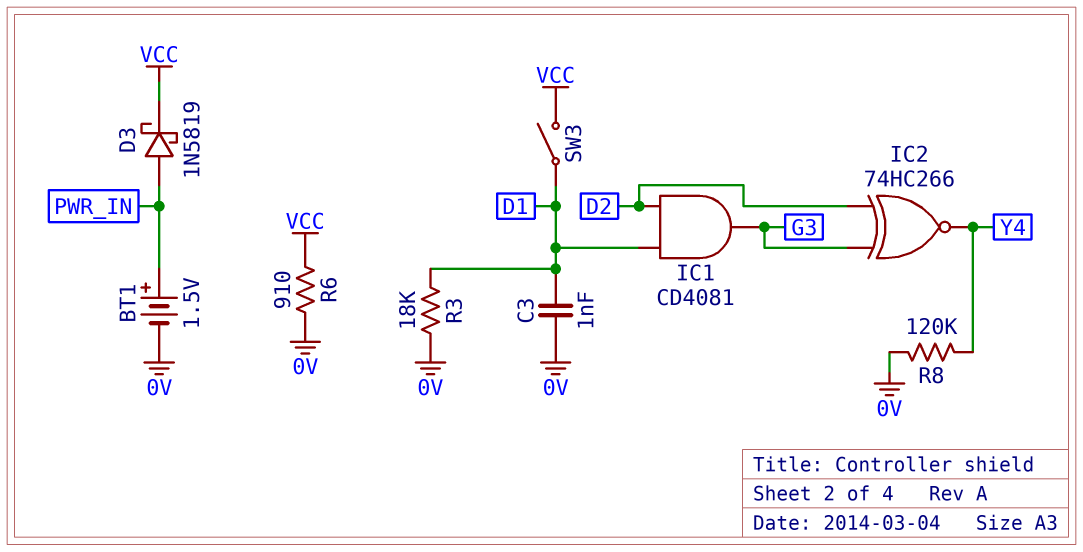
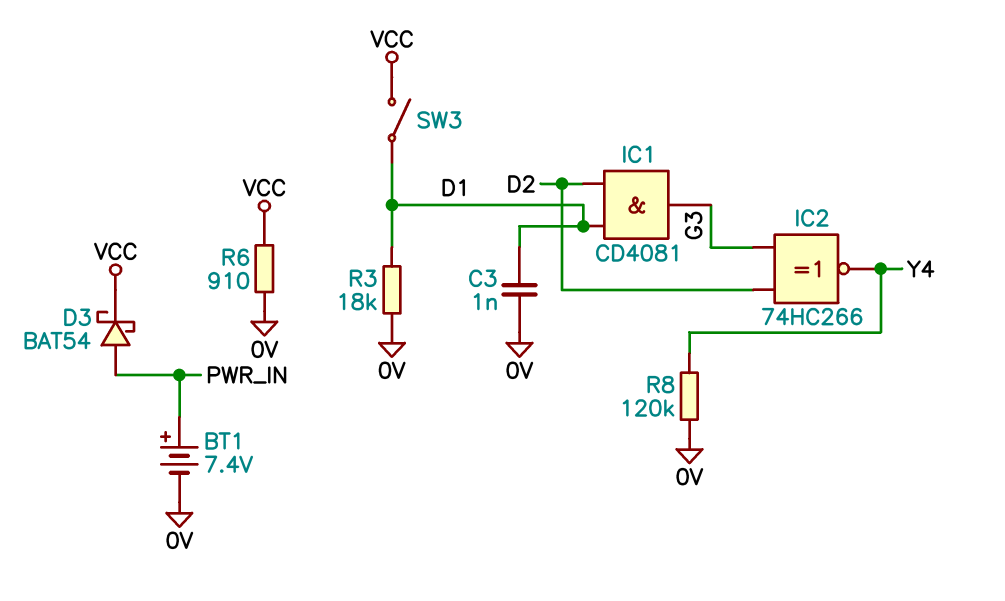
BT1: 1.5V (plus PWR_IN, minus 0V) -> 7.4V (plus PWR_IN, minus 0V)
D3: schottky 1N5819 (A PWR_IN, K VCC) -> schottky BAT54 (A PWR_IN, K VCC)

